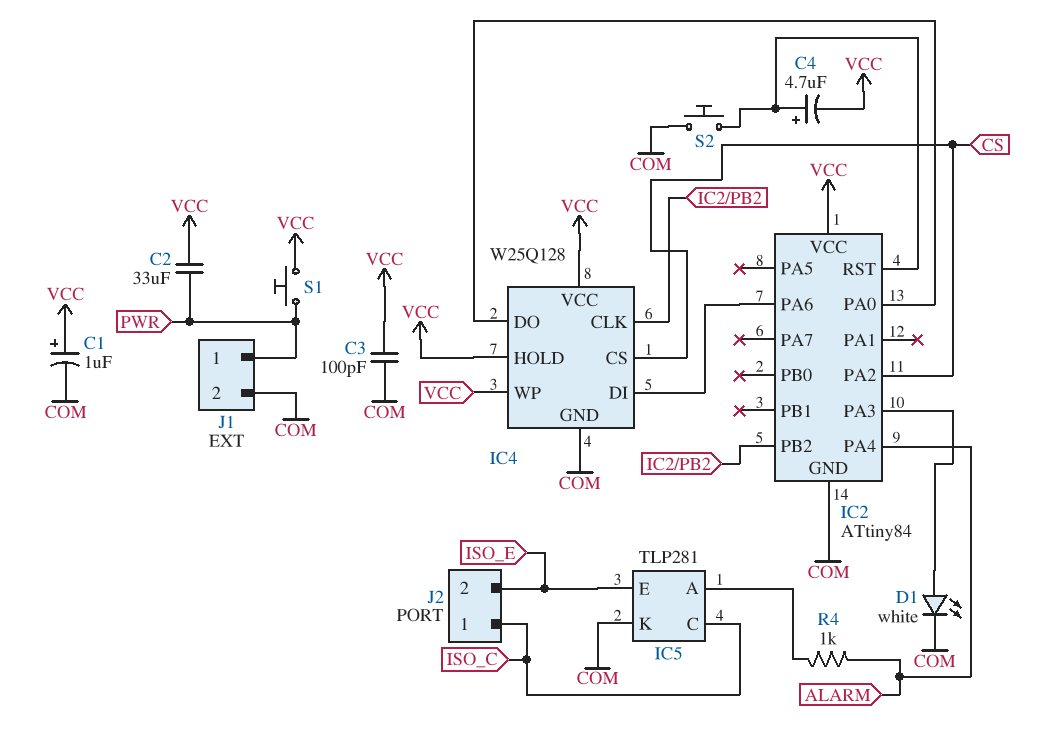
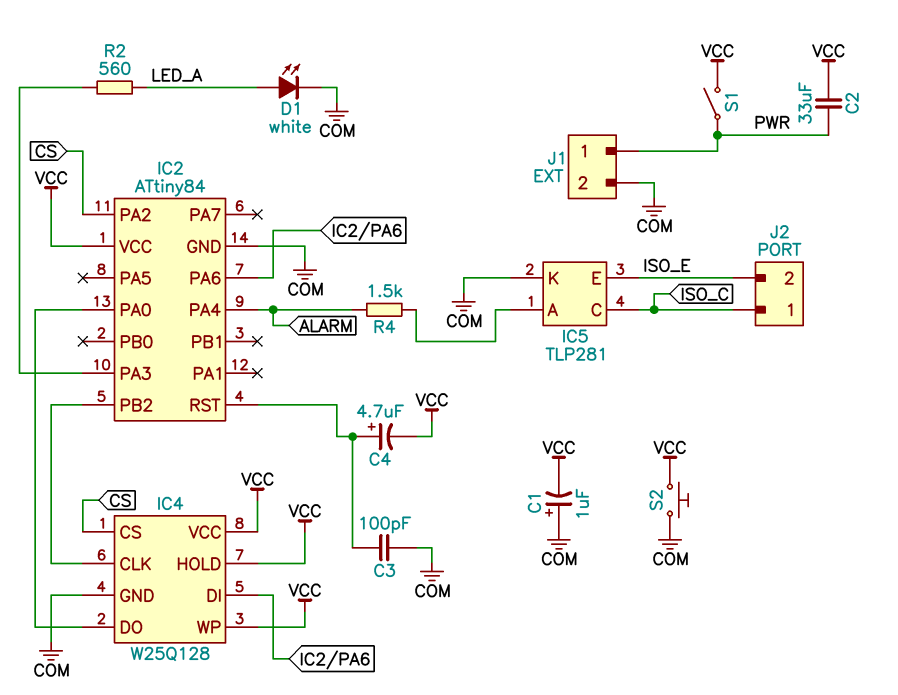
C1: 1uF (plus VCC, minus COM) -> 1uF (plus COM, minus VCC)
C3: 100pF (COM, VCC) -> 100pF (COM, IC2/RST)
D1: LED white (A IC2/PA3, K COM) -> LED white (A LED_A, K COM)
R2: none -> 560 (IC2/PA3, LED_A)
R4: 1k (ALARM, IC5/A) -> 1.5k (ALARM, IC5/A)
S1: button (PWR, VCC) -> switch (PWR, VCC)
S2: button (COM, IC2/RST) -> button (COM, VCC)

